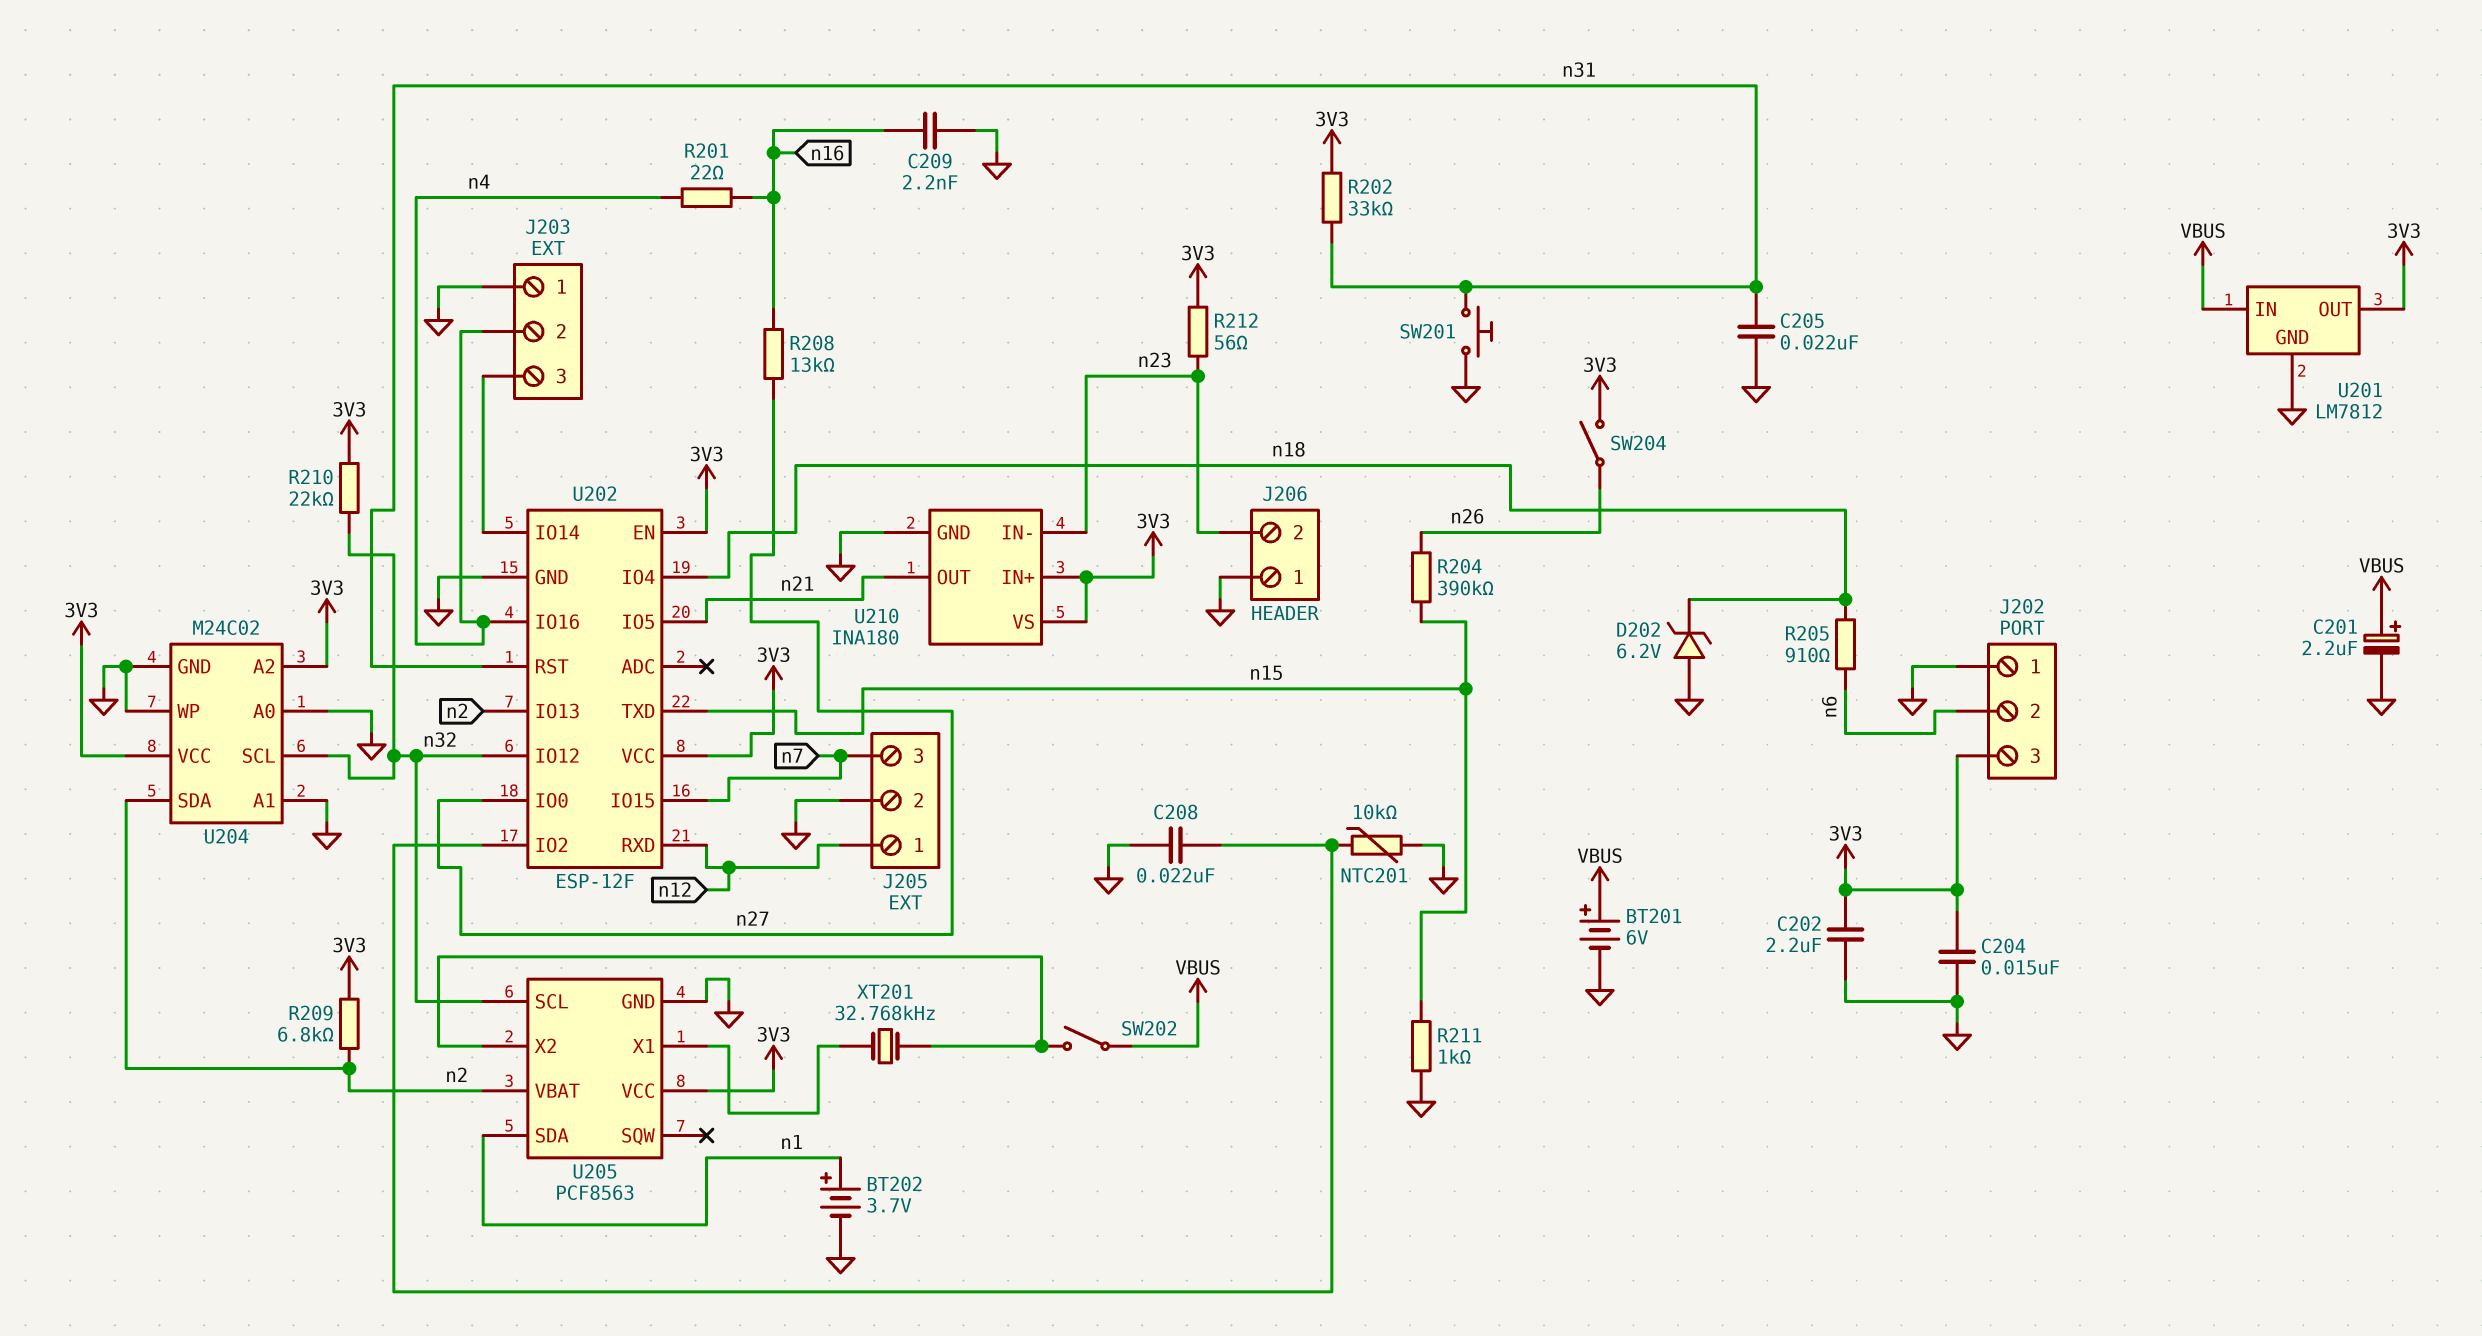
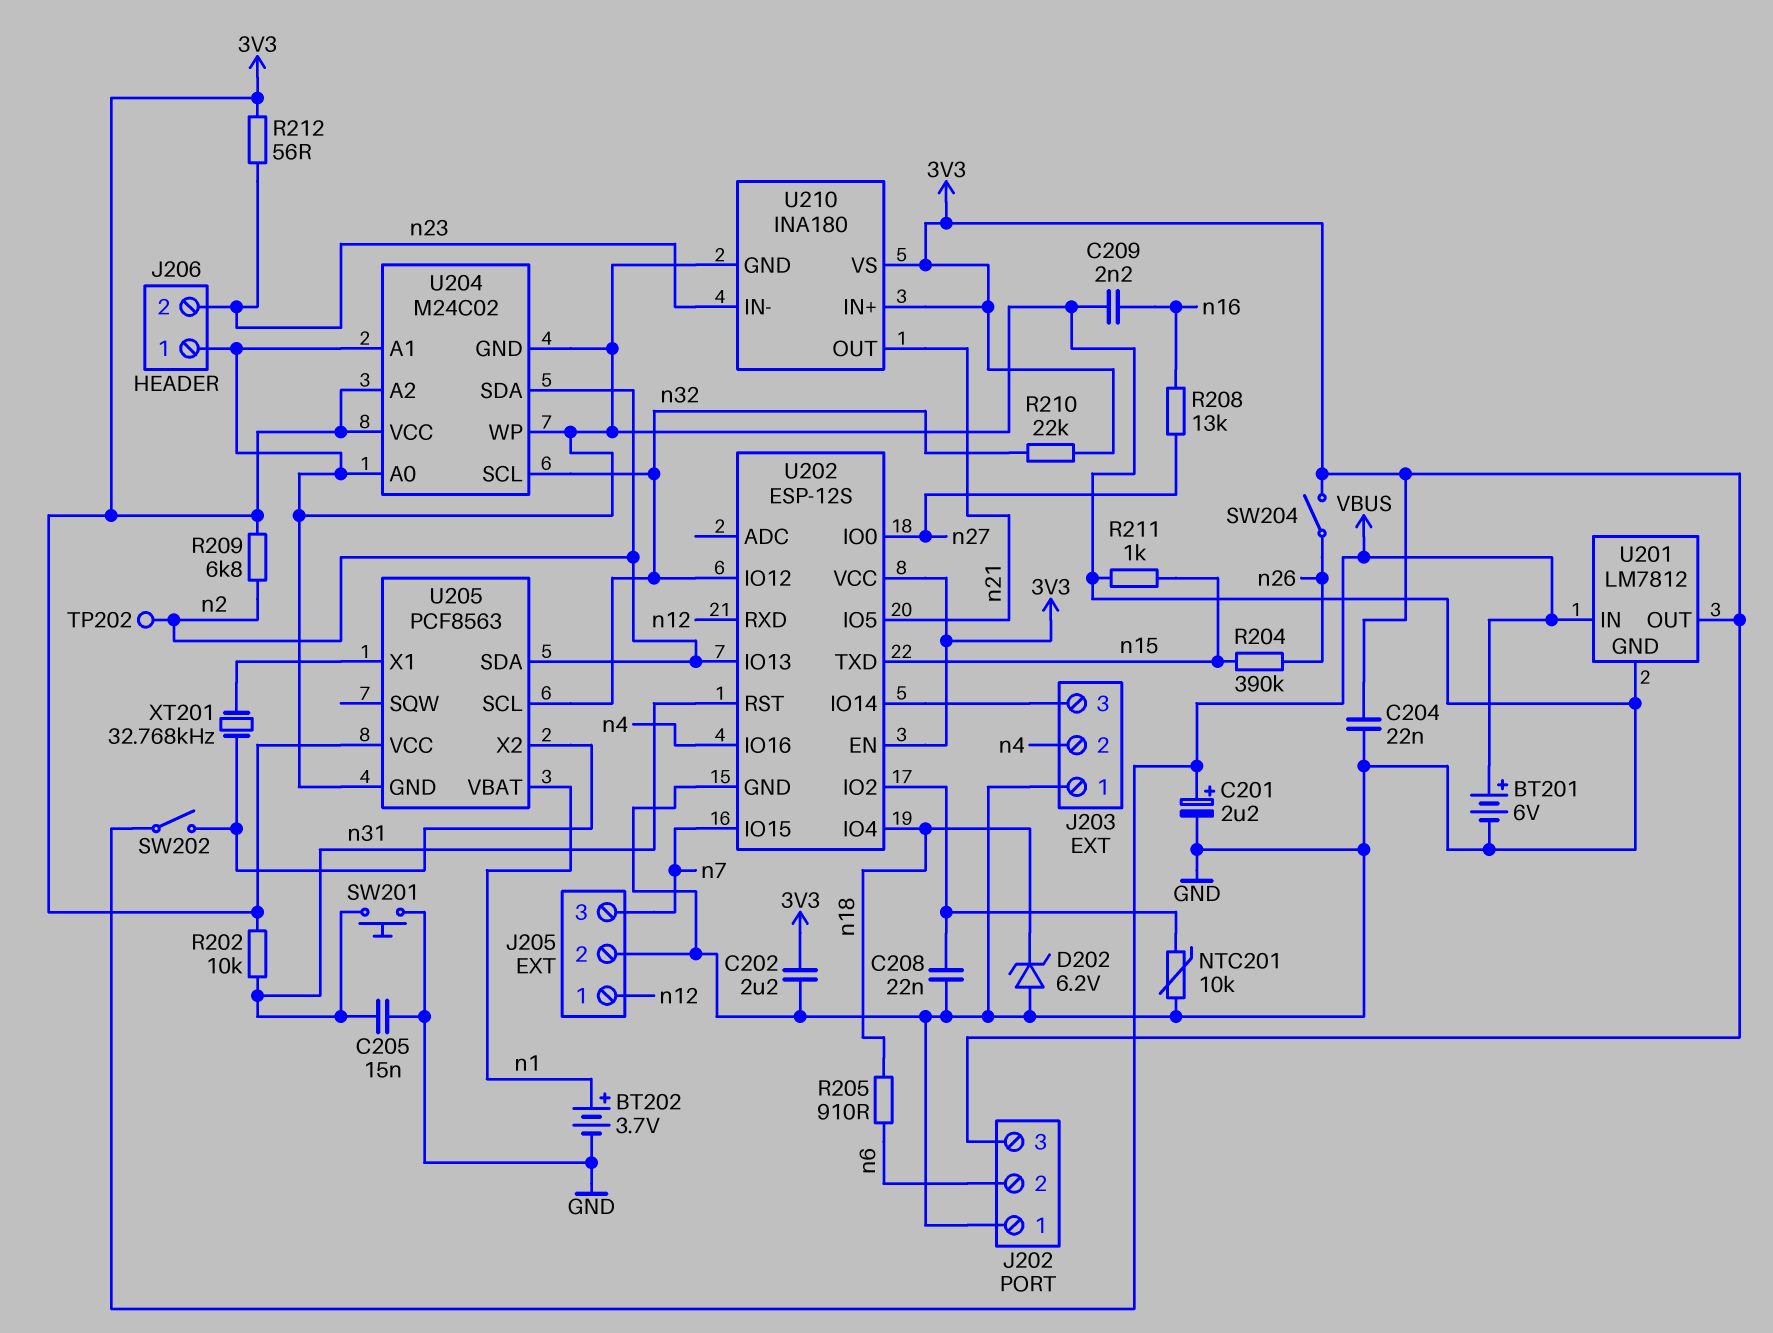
C204: 15nF (3V3, GND) -> 22nF (3V3, GND)
C205: 22nF (GND, n31) -> 15nF (GND, n31)
R201: 22 (n4, n16) -> none
R202: 33k (3V3, n31) -> 10k (3V3, n31)
TP202: none -> test point (n2)
U202: ESP-12F -> ESP-12S
U205 pin SDA: n1 -> n2
U205 pin VBAT: n2 -> n1

